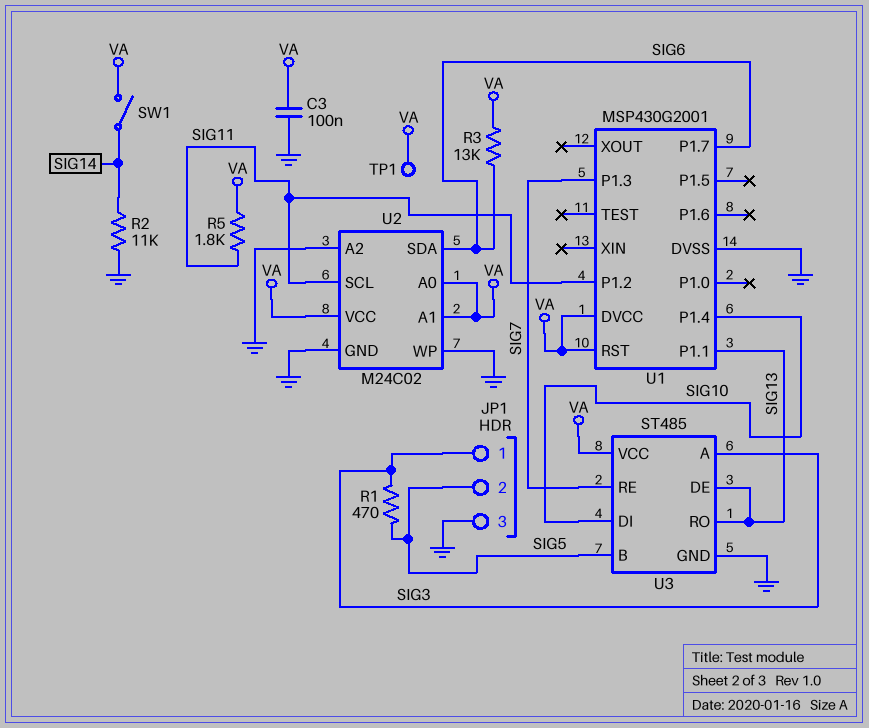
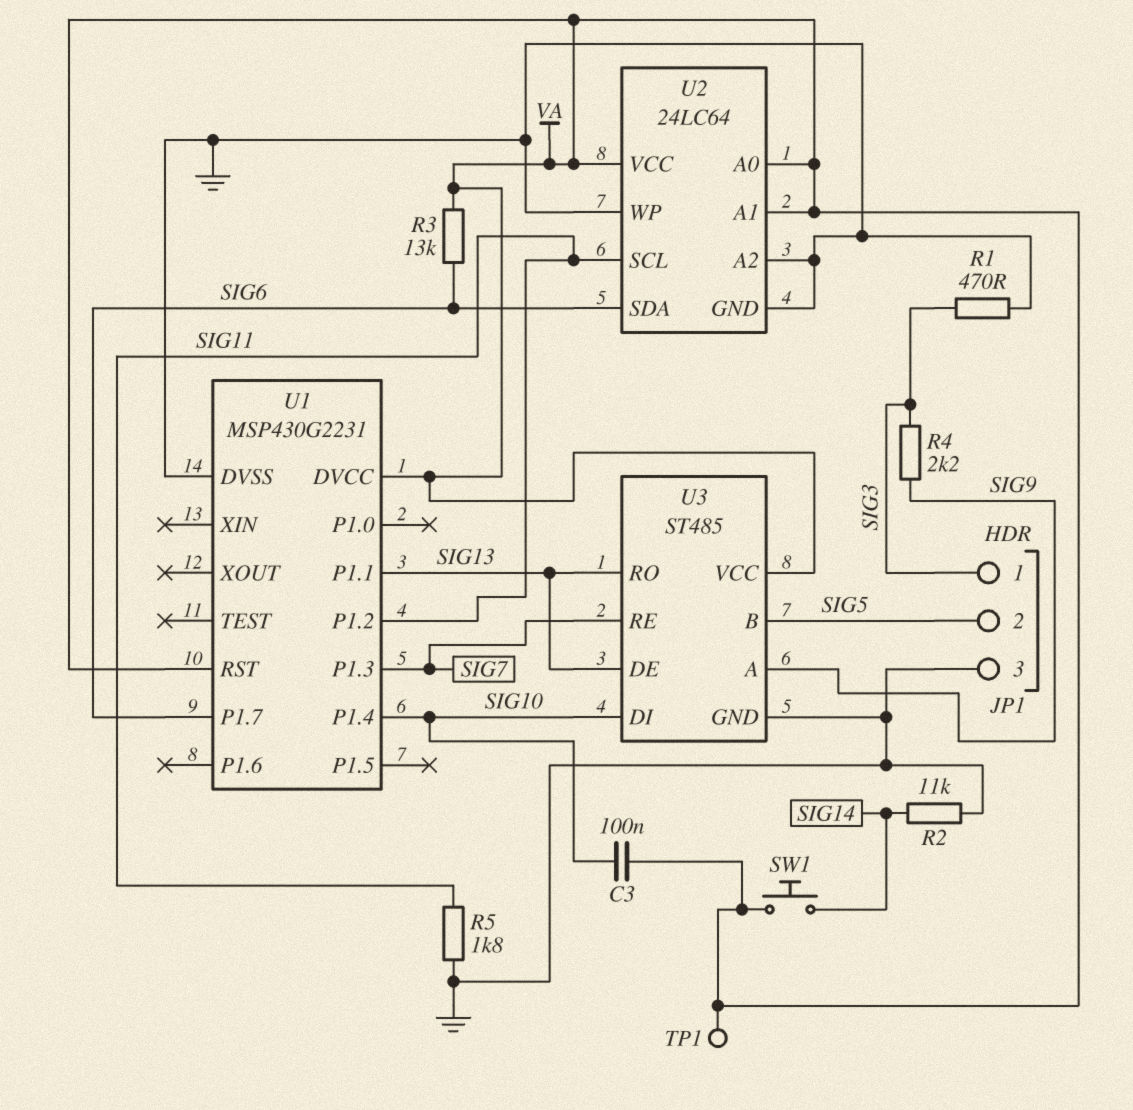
C3: 100nF (GND, VA) -> 100nF (SIG10, VA)
R1: 470 (SIG3, SIG5) -> 470 (GND, SIG3)
R4: none -> 2.2k (SIG3, SIG9)
R5: 1.8k (SIG11, VA) -> 1.8k (GND, SIG11)
SW1: switch (SIG14, VA) -> button (SIG14, VA)
U1: MSP430G2001 -> MSP430G2231
U2: M24C02 -> 24LC64
U3 pin A: SIG3 -> SIG9

